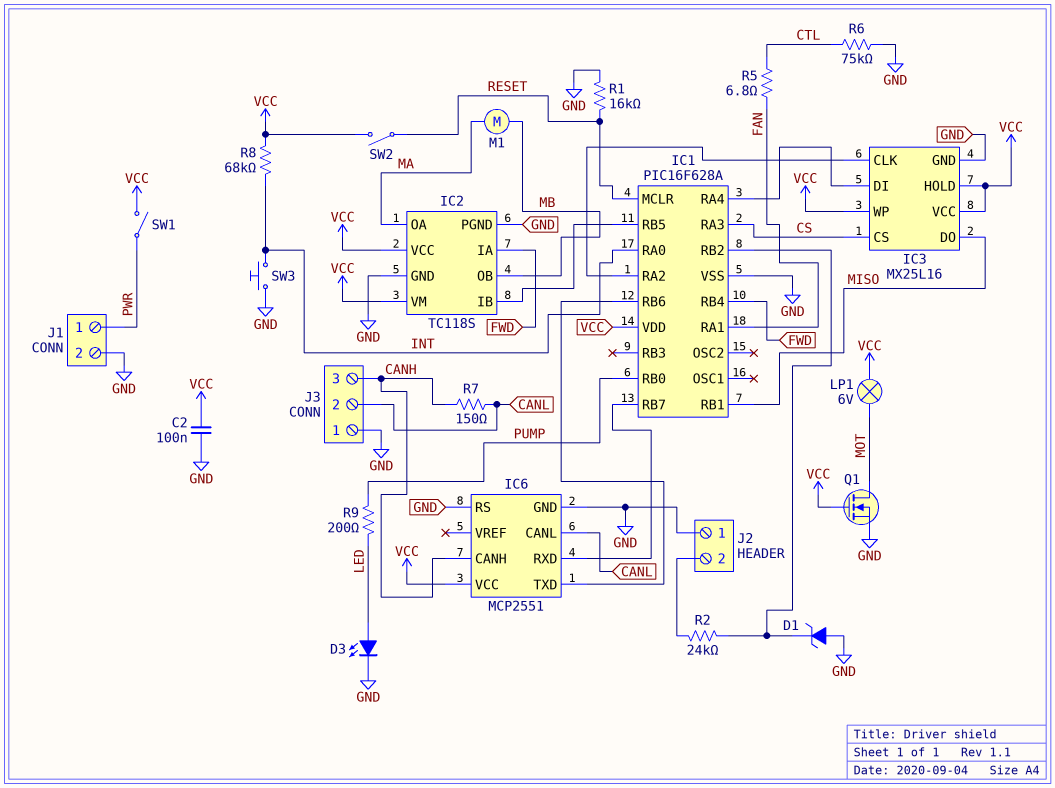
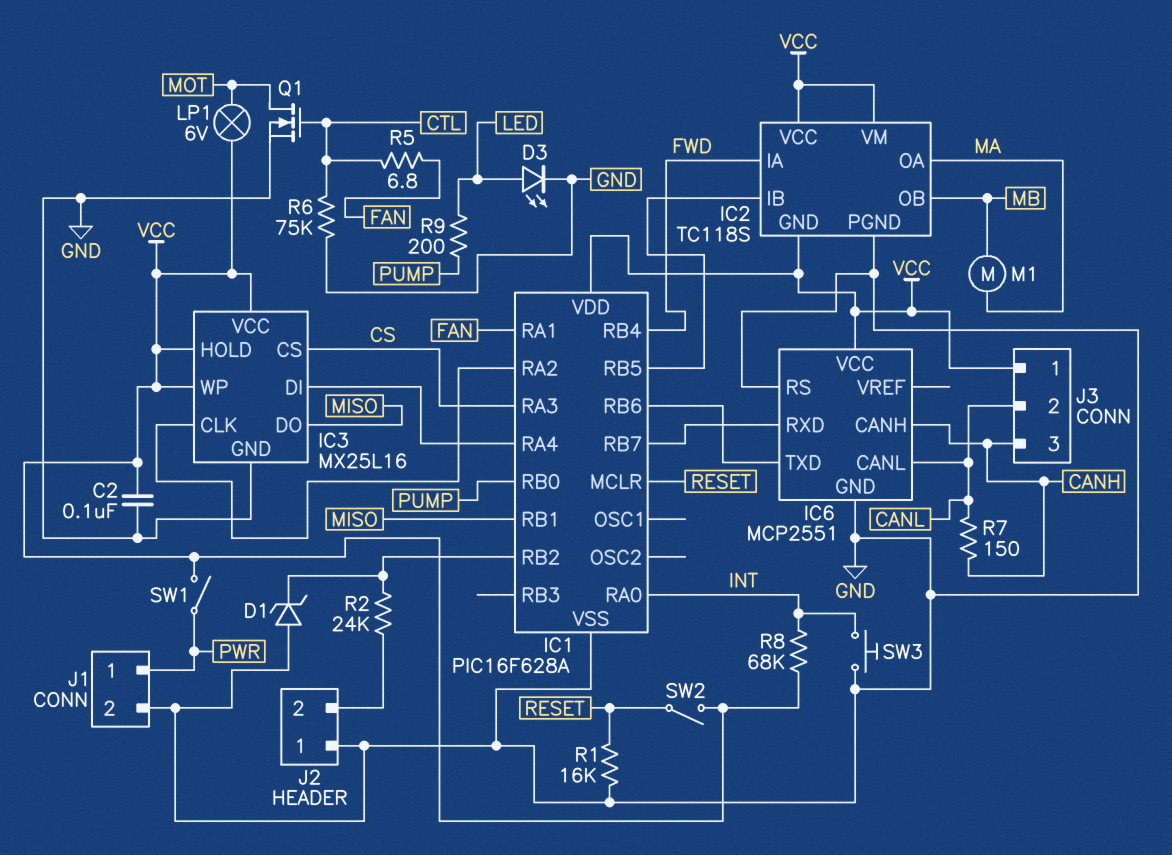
IC2 pin GND: GND -> VCC
J3 pin 1: GND -> VCC
Q1: NMOS (G VCC, D MOT, S GND) -> NMOS (G CTL, D MOT, S GND)

